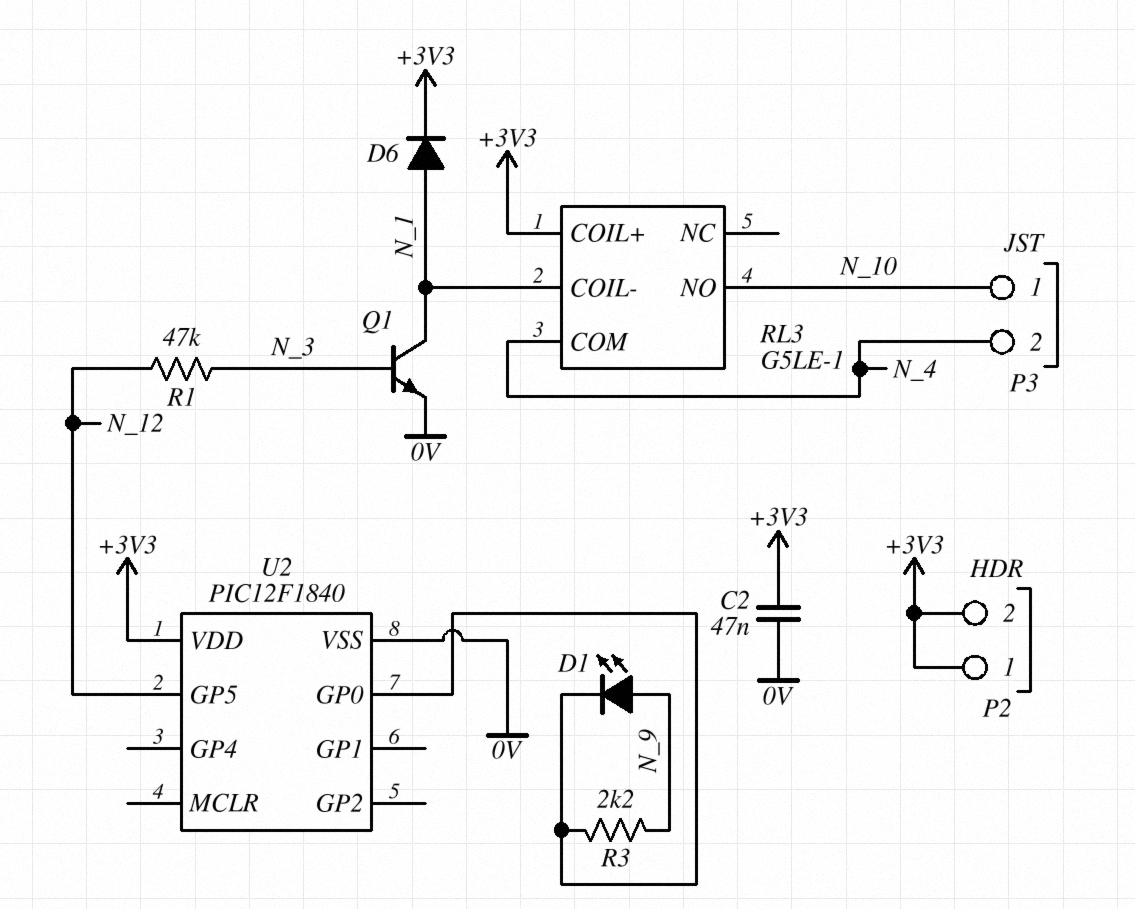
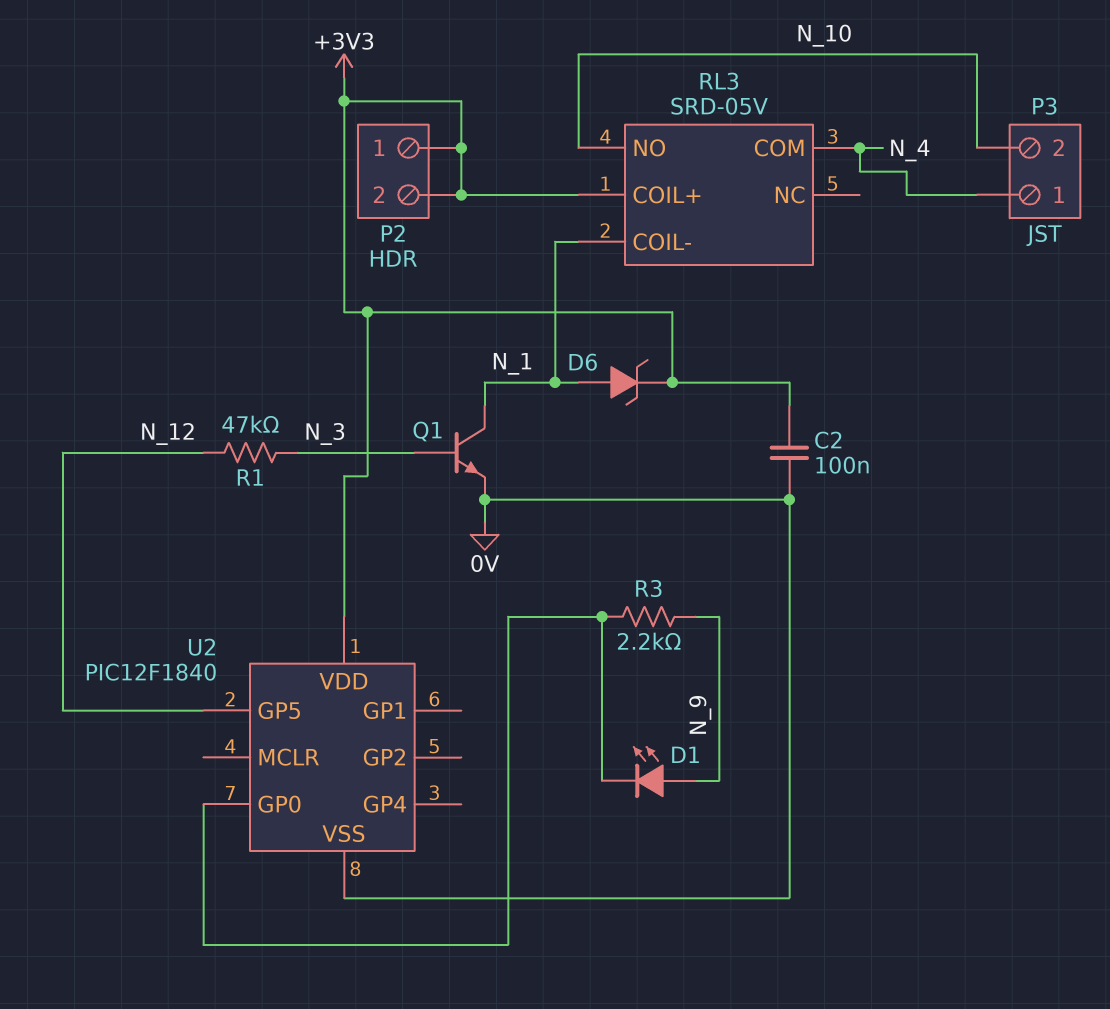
C2: 47nF (+3V3, 0V) -> 100nF (+3V3, 0V)
D6: diode (A N_1, K +3V3) -> zener (A N_1, K +3V3)
P3 pin 1: N_10 -> N_4
P3 pin 2: N_4 -> N_10
RL3: G5LE-1 -> SRD-05V

